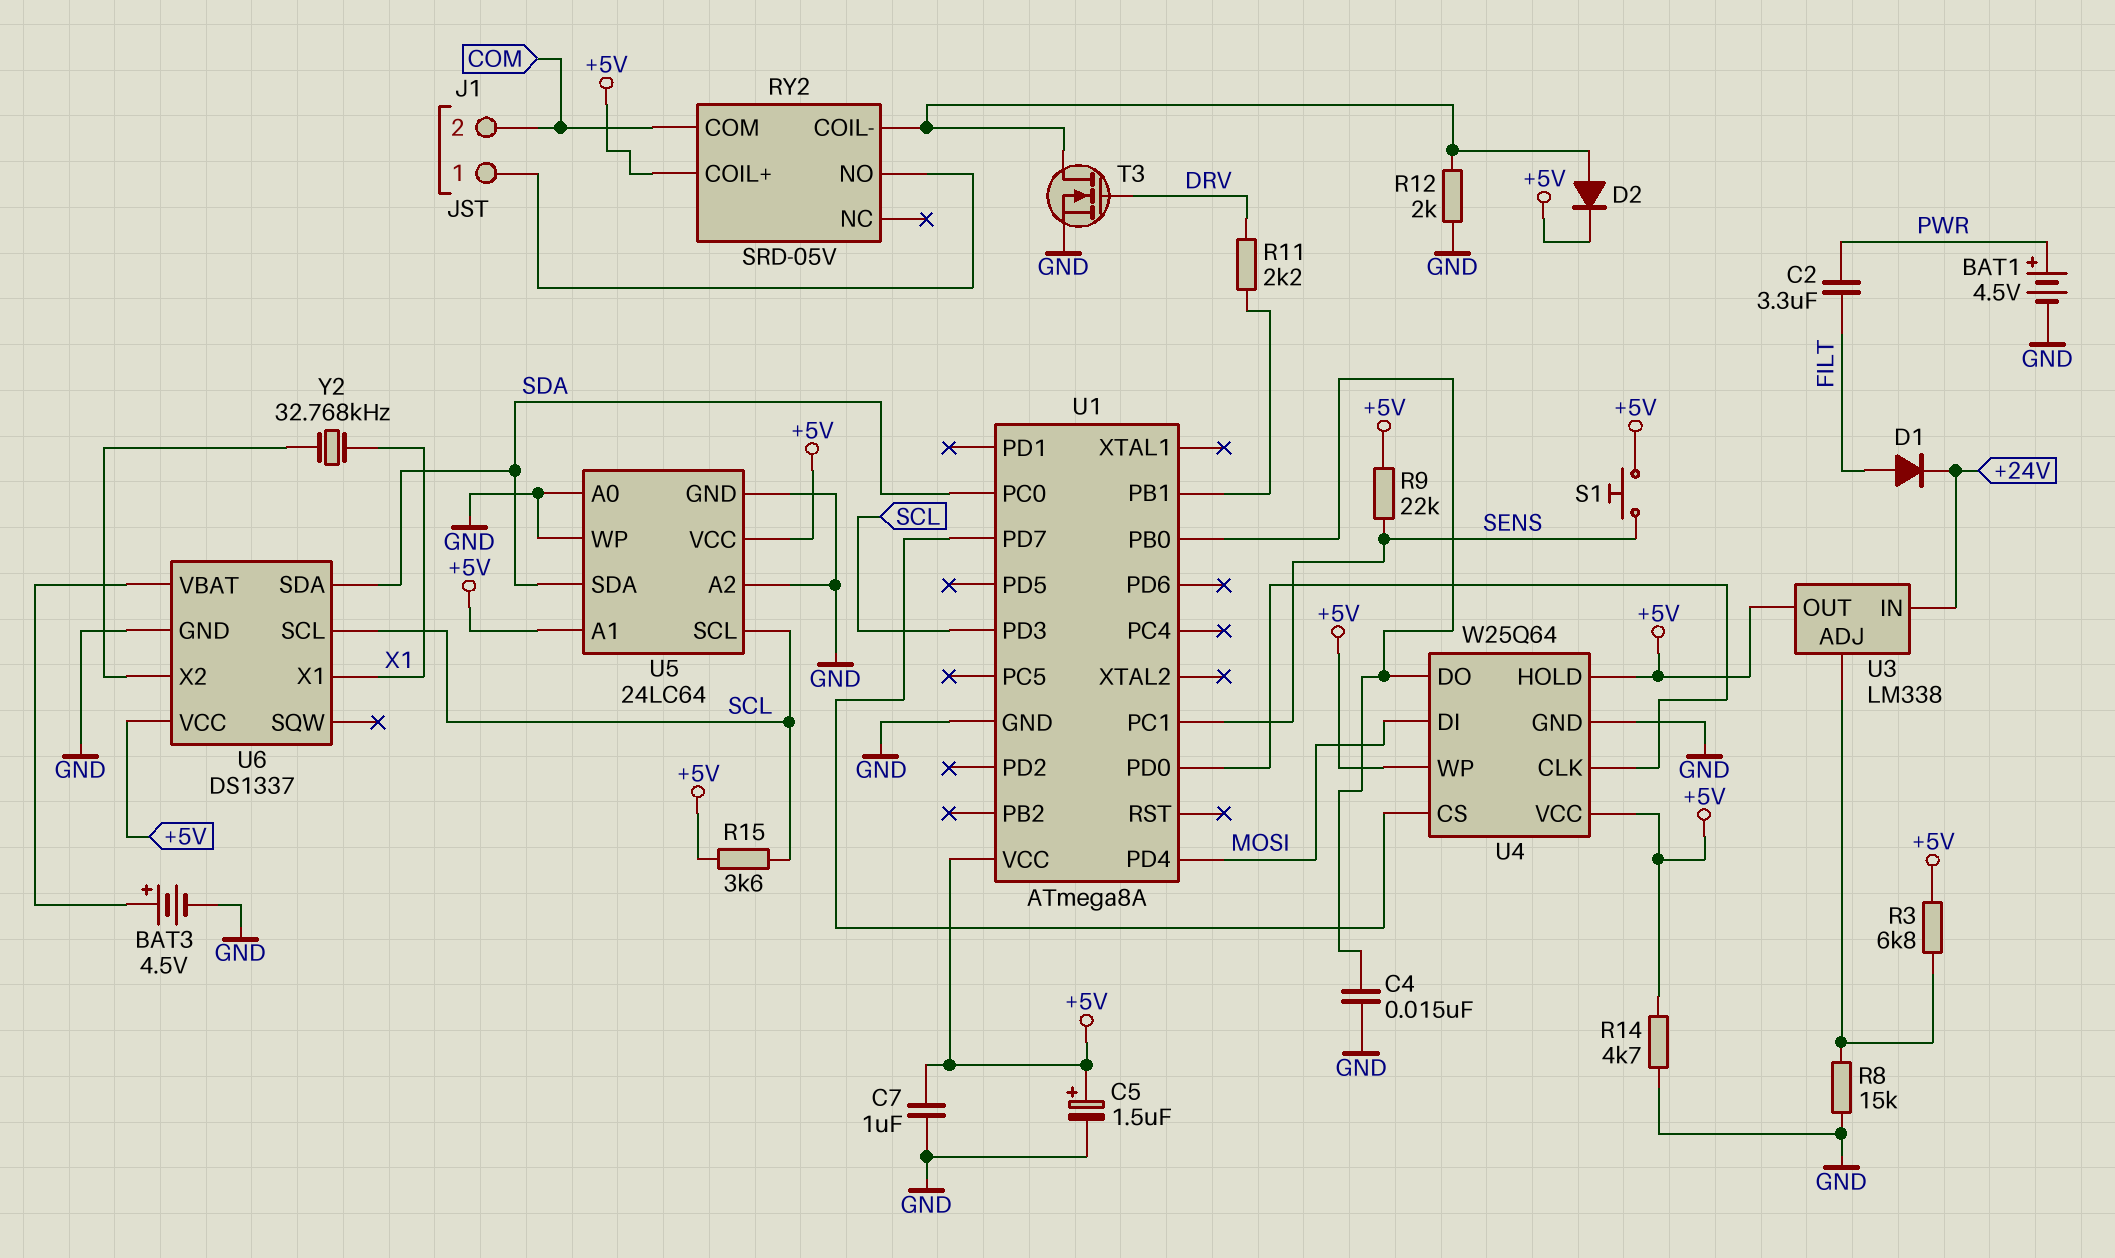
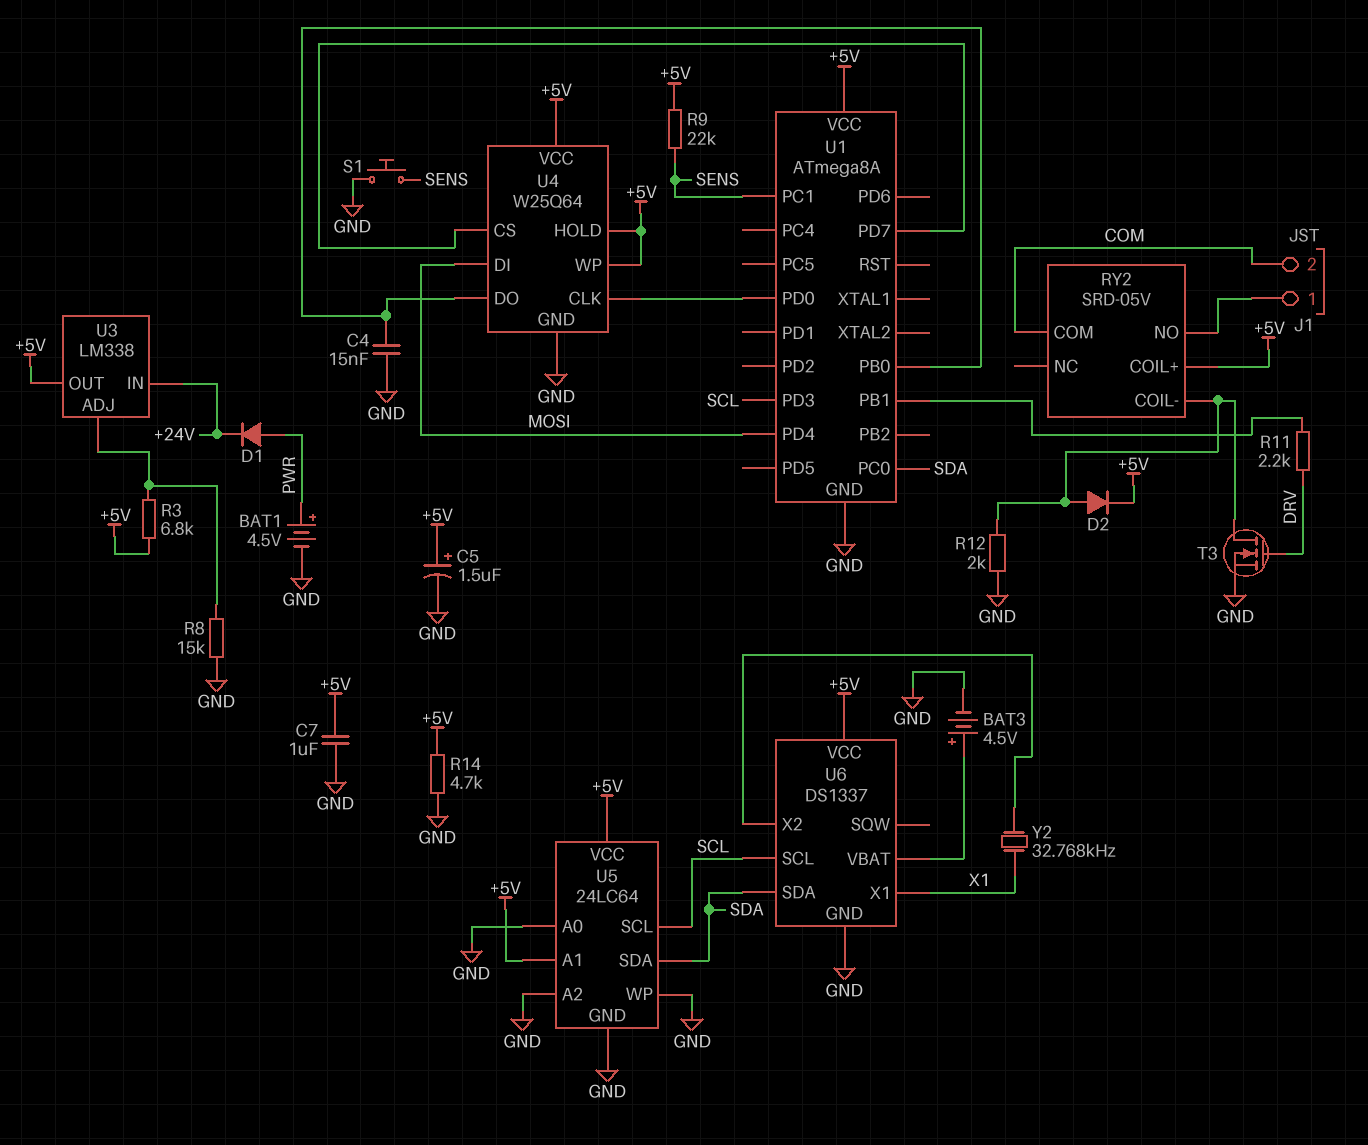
C2: 3.3uF (FILT, PWR) -> none
D1: diode (A FILT, K +24V) -> diode (A PWR, K +24V)
R15: 3.6k (+5V, SCL) -> none
S1: button (+5V, SENS) -> button (GND, SENS)

